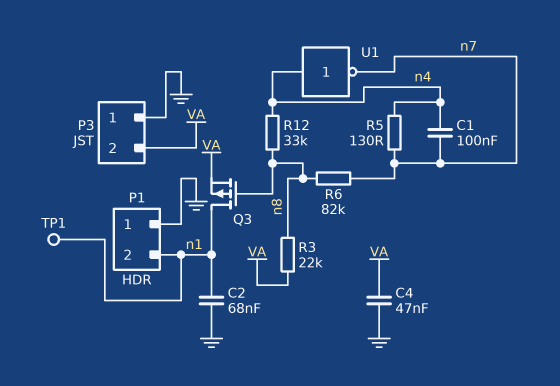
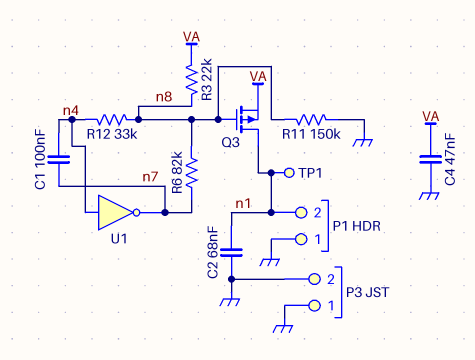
P3 pin 2: VA -> GND
R5: 130 (n4, n7) -> none
R11: none -> 150k (GND, n8)

